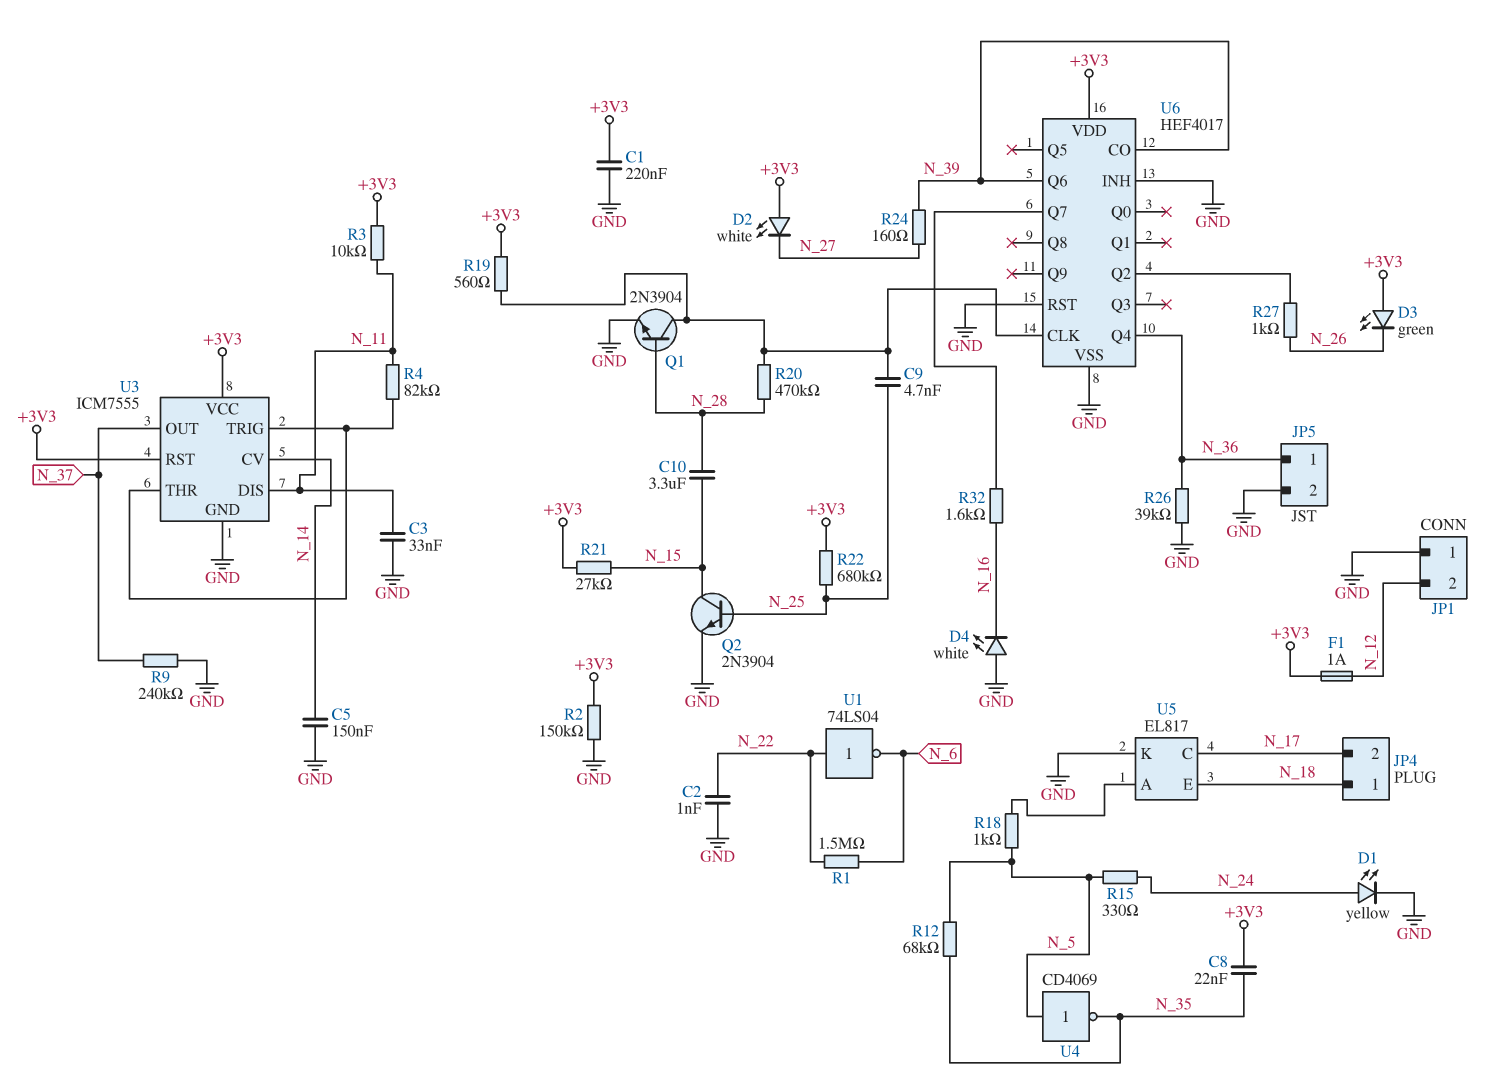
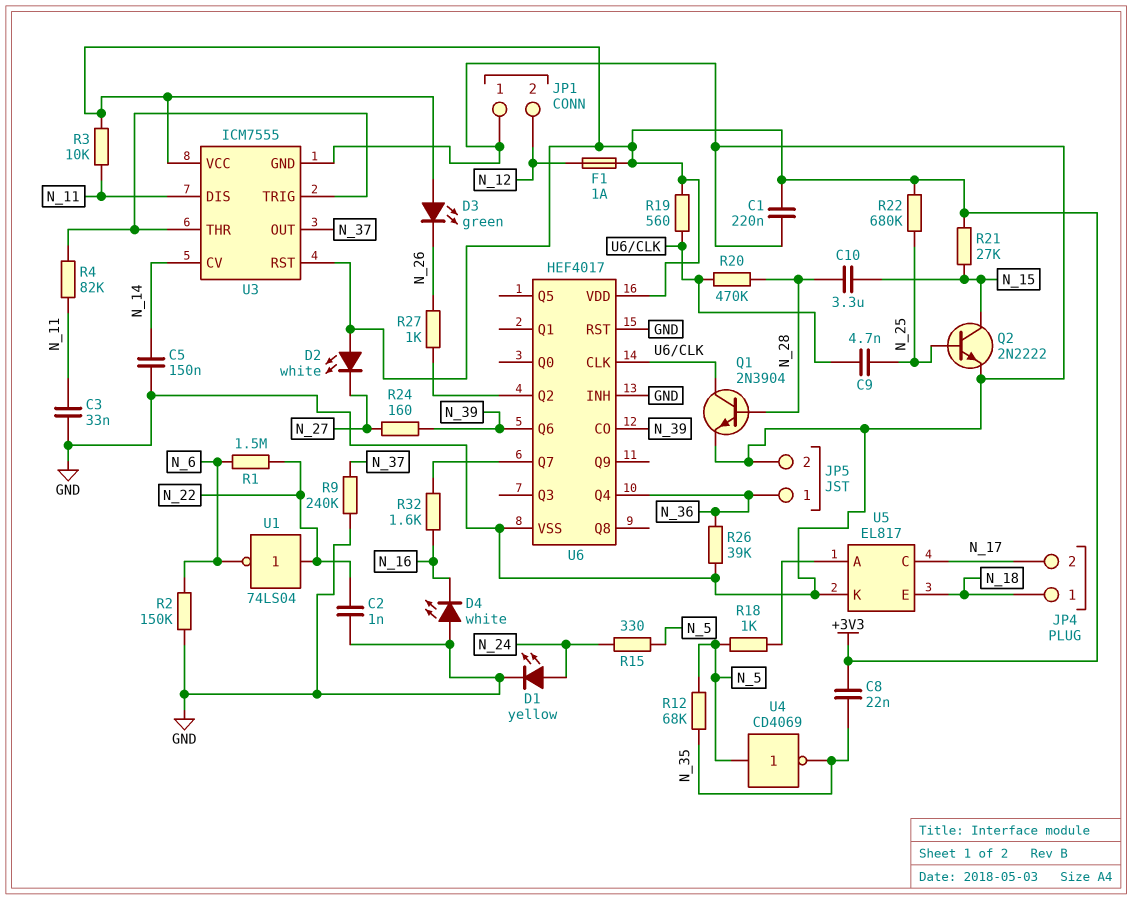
Q2: NPN 2N3904 (B N_25, C N_15, E GND) -> NPN 2N2222 (B N_25, C N_15, E GND)
R2: 150k (+3V3, GND) -> 150k (GND, N_6)

